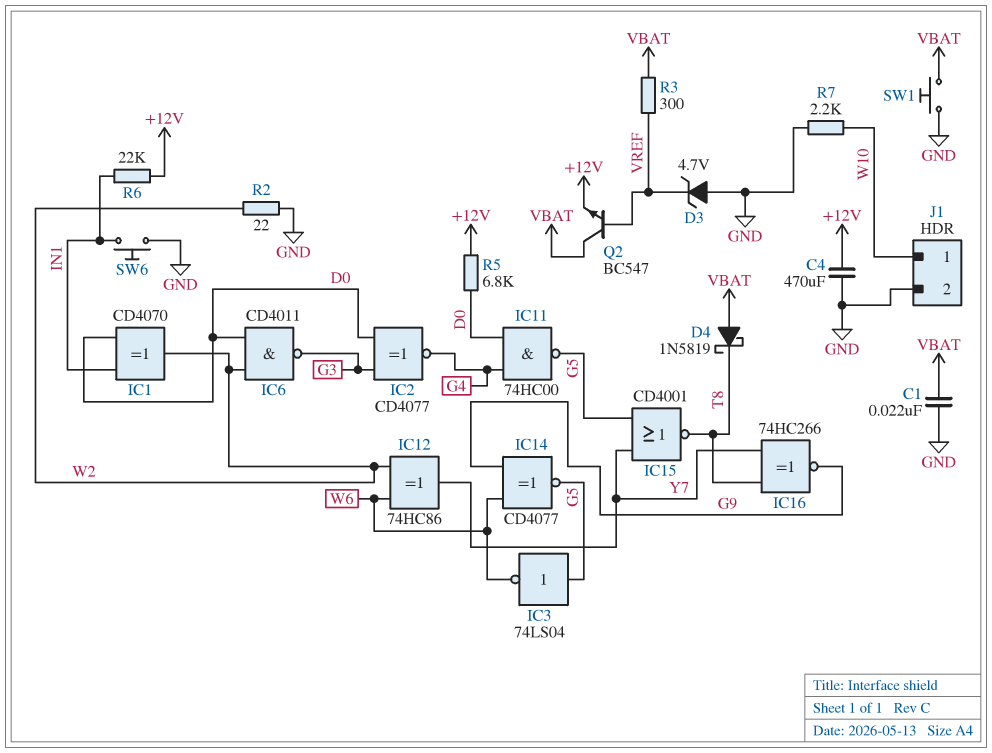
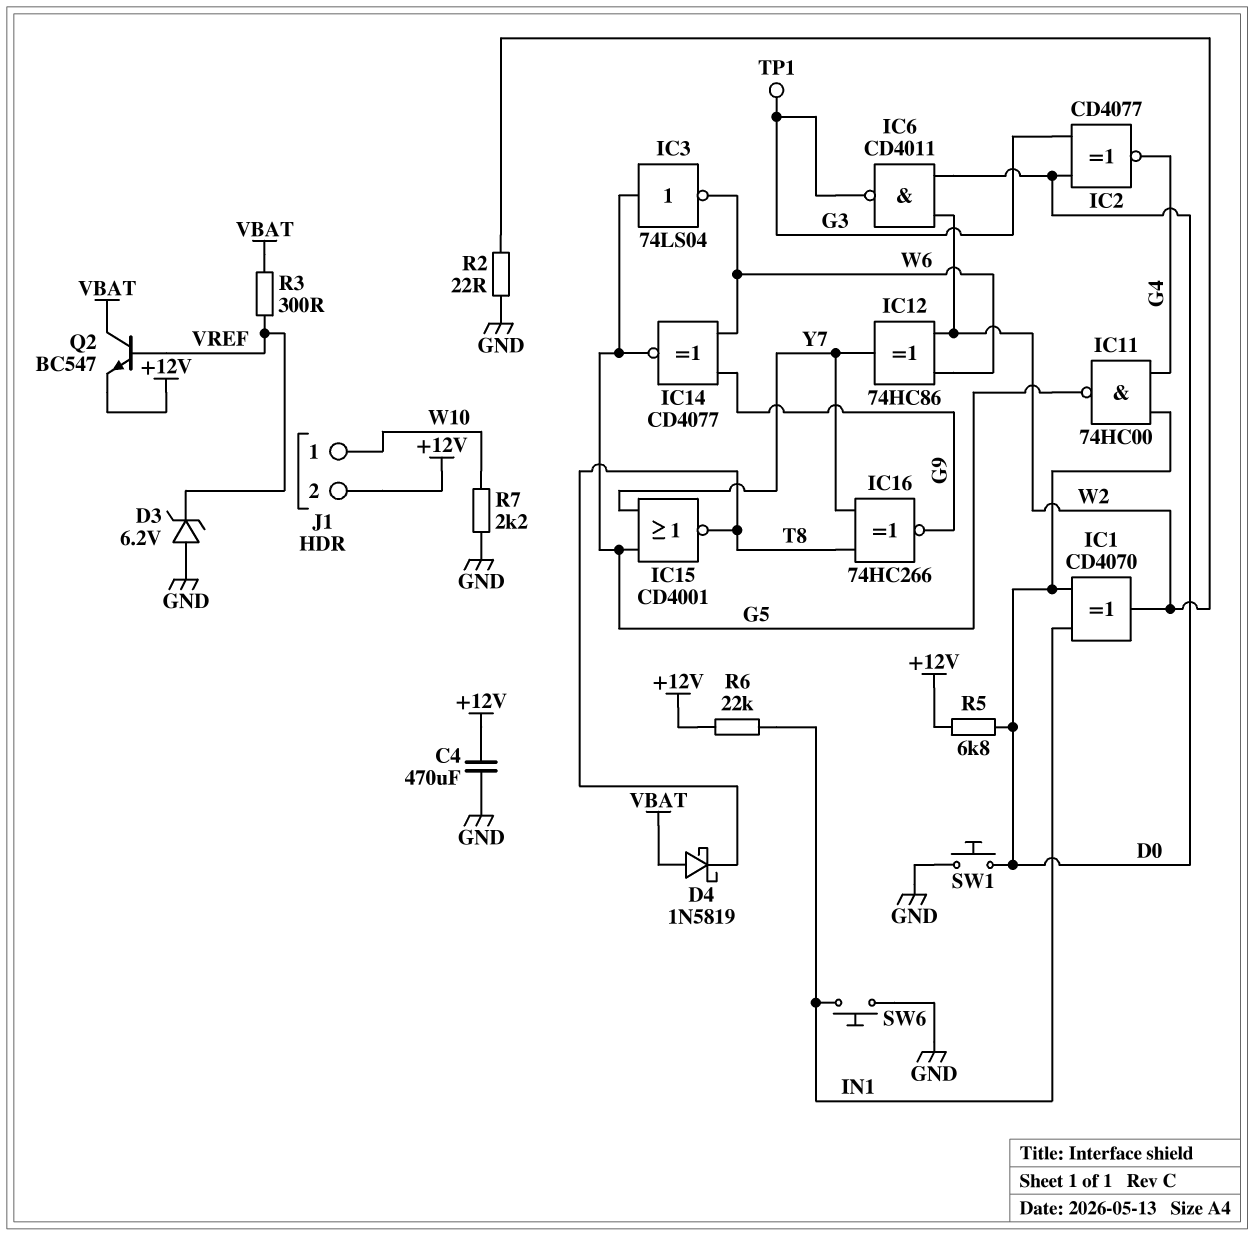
C1: 22nF (GND, VBAT) -> none
D3: zener 4.7V (A GND, K VREF) -> zener 6.2V (A GND, K VREF)
J1 pin 2: GND -> +12V
SW1: button (GND, VBAT) -> button (D0, GND)
TP1: none -> test point (G3)

